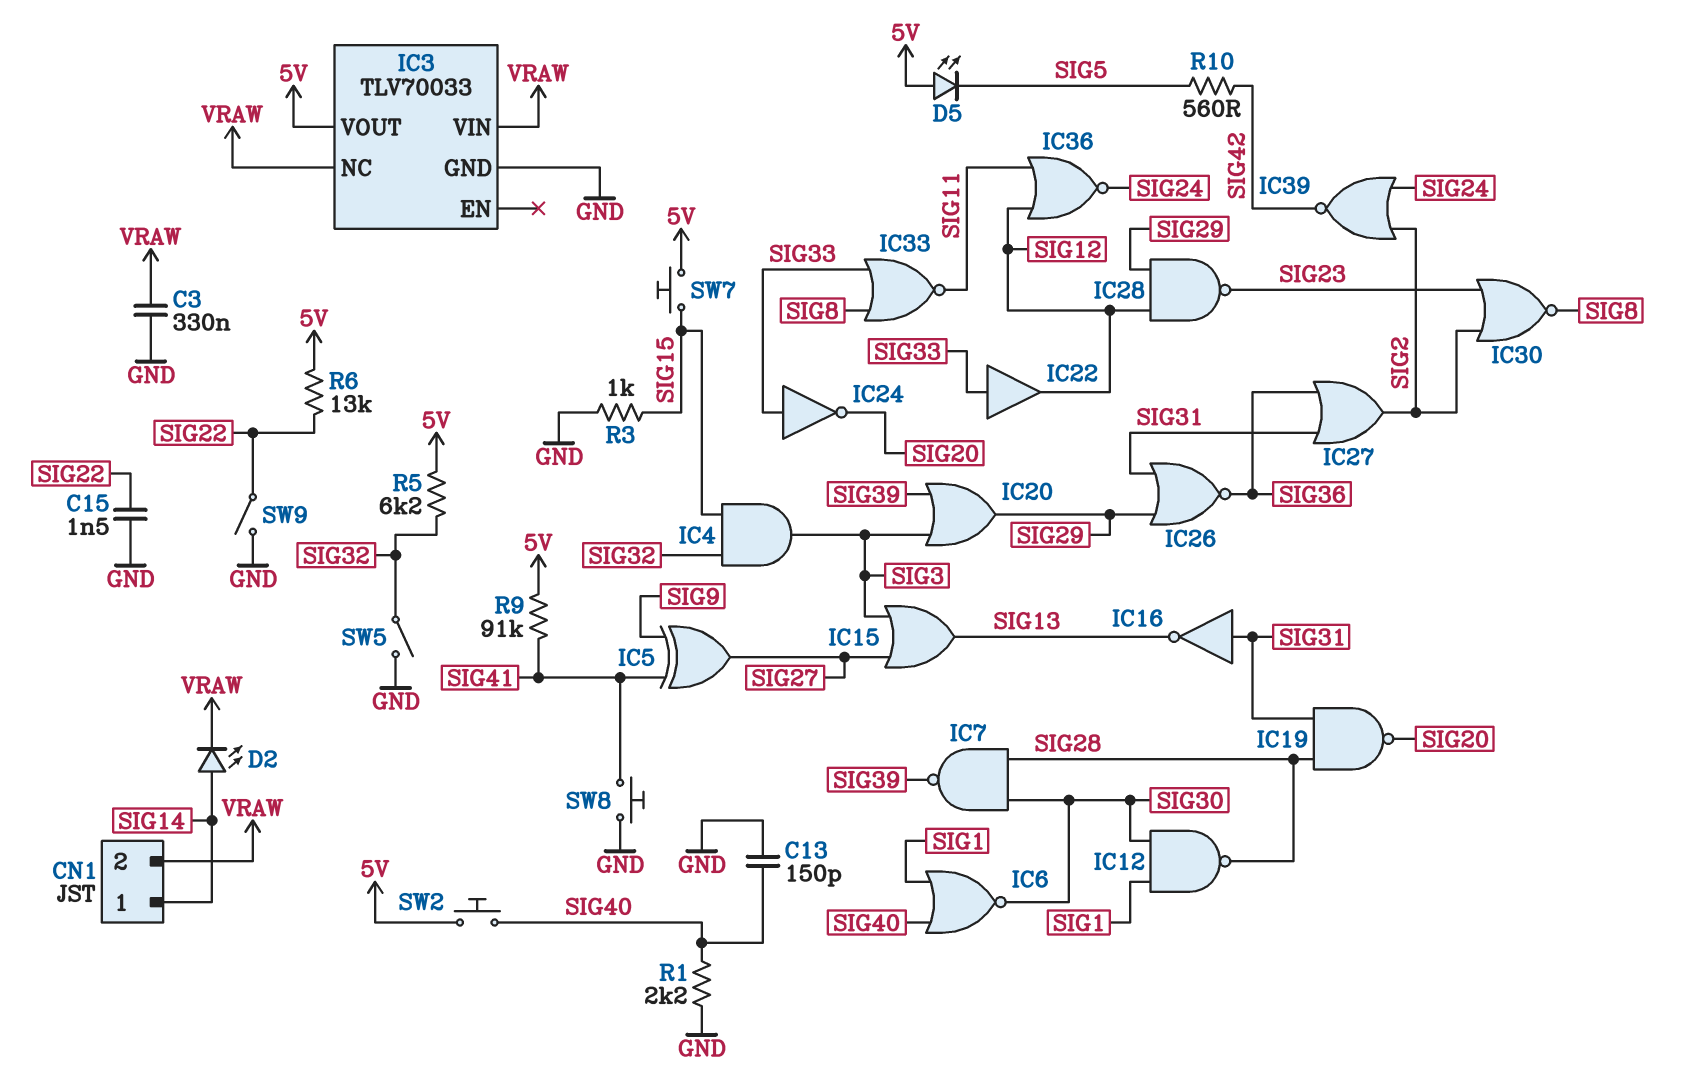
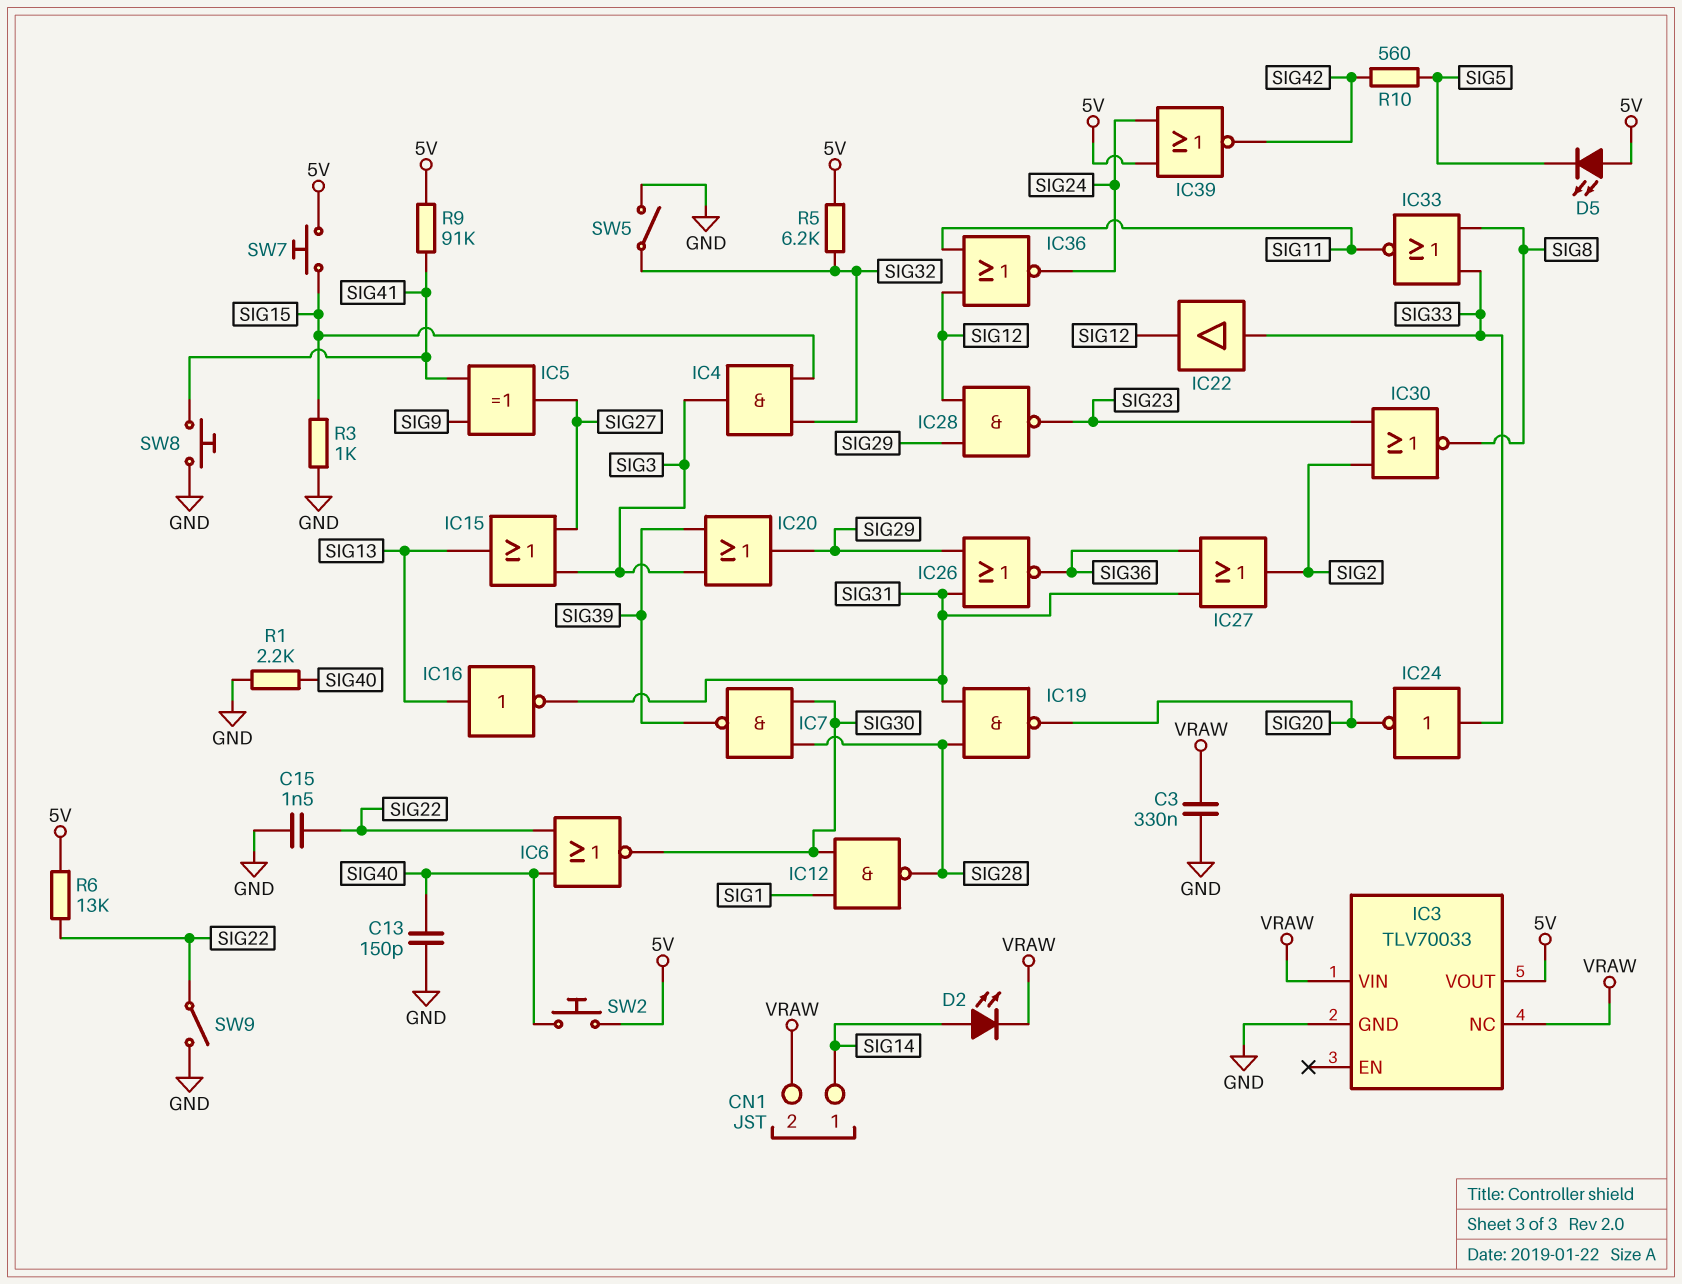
IC6: NOR (in SIG1, in SIG40, out SIG30) -> NOR (in SIG22, in SIG40, out SIG30)
IC16: NOT (in SIG31, out SIG13) -> NOT (in SIG13, out SIG31)
IC39: NOR (in SIG2, in SIG24, out SIG42) -> NOR (in 5V, in SIG24, out SIG42)

